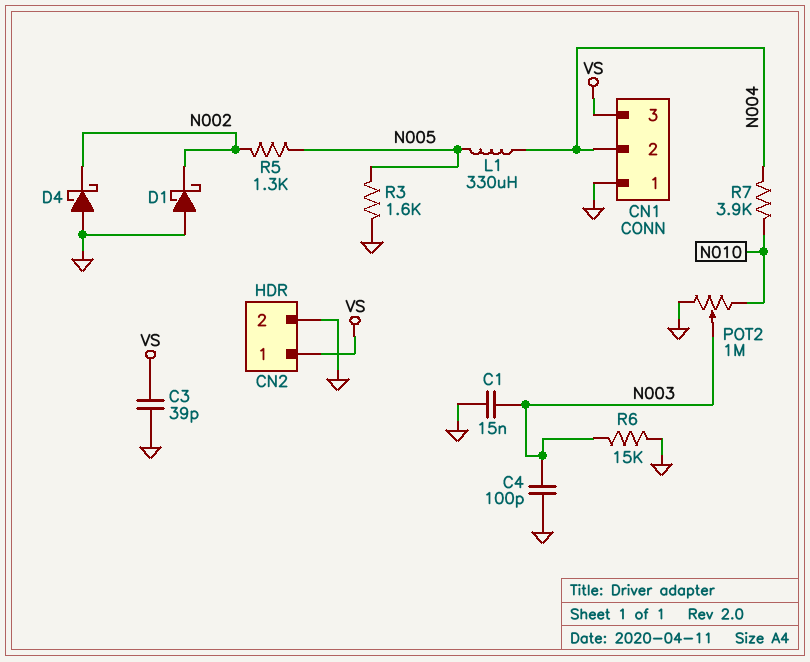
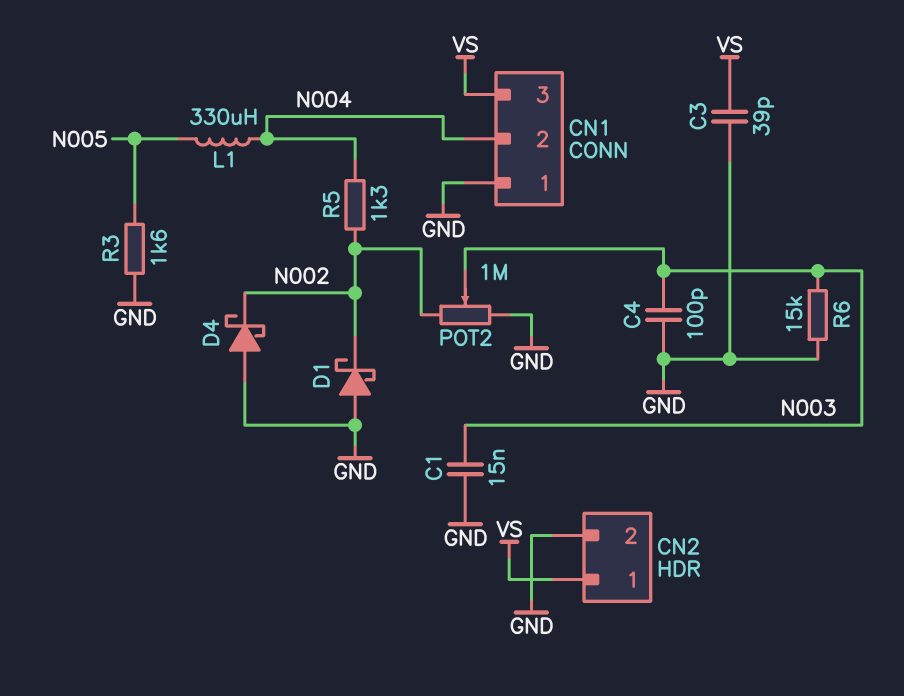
POT2: 1M (GND, N010, wiper N003) -> 1M (GND, N002, wiper N003)
R5: 1.3k (N002, N005) -> 1.3k (N002, N004)
R7: 3.9k (N004, N010) -> none

